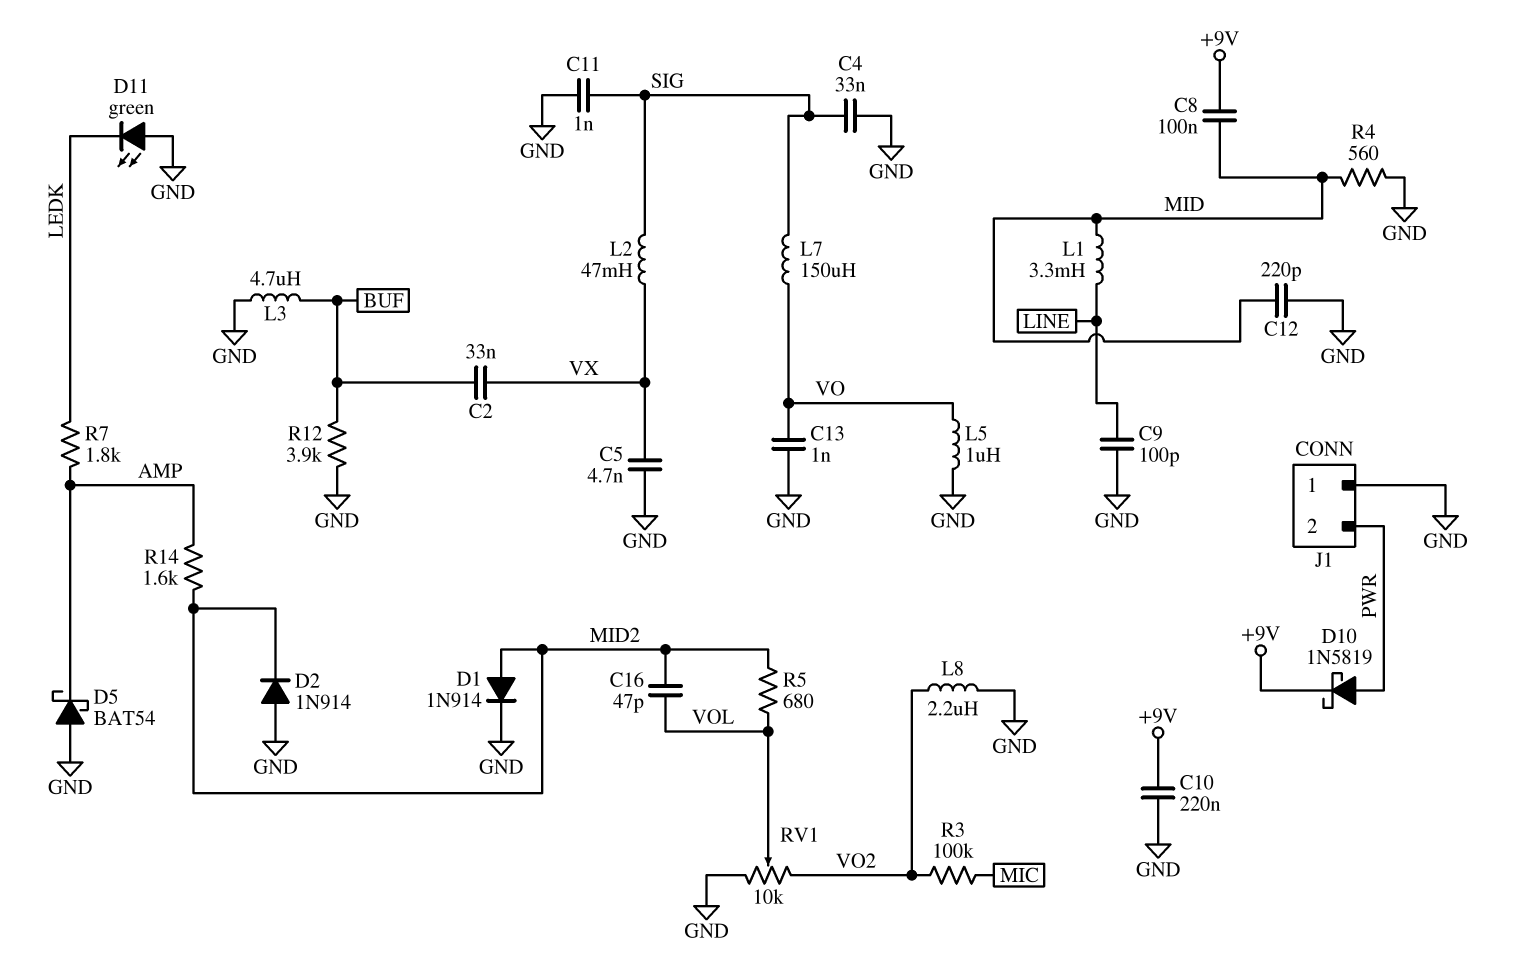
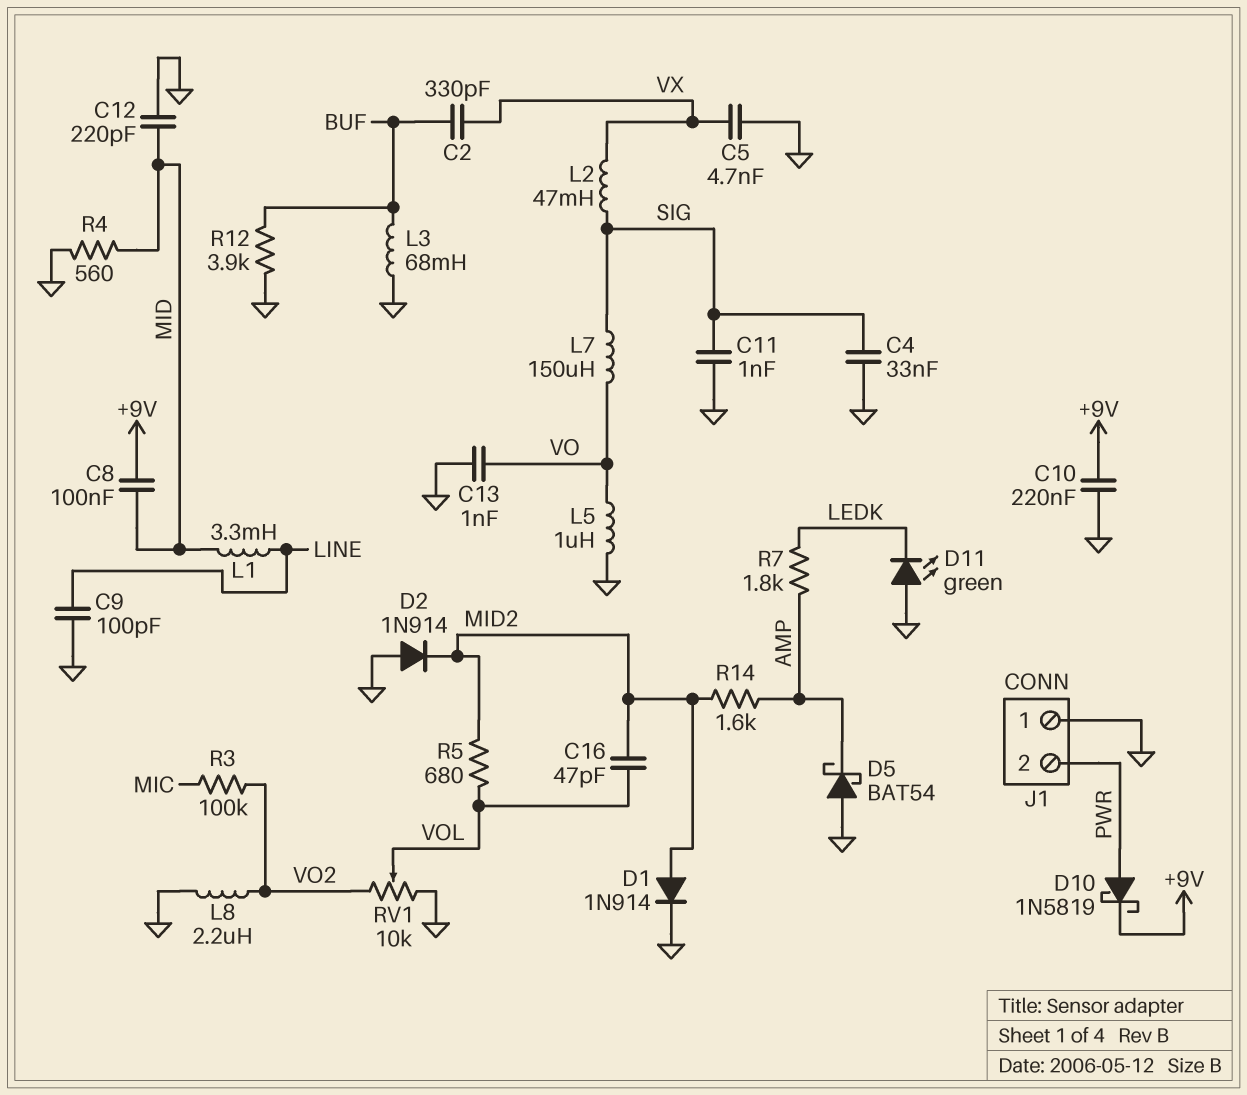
C2: 33nF (BUF, VX) -> 330pF (BUF, VX)
L3: 4.7uH (BUF, GND) -> 68mH (BUF, GND)

